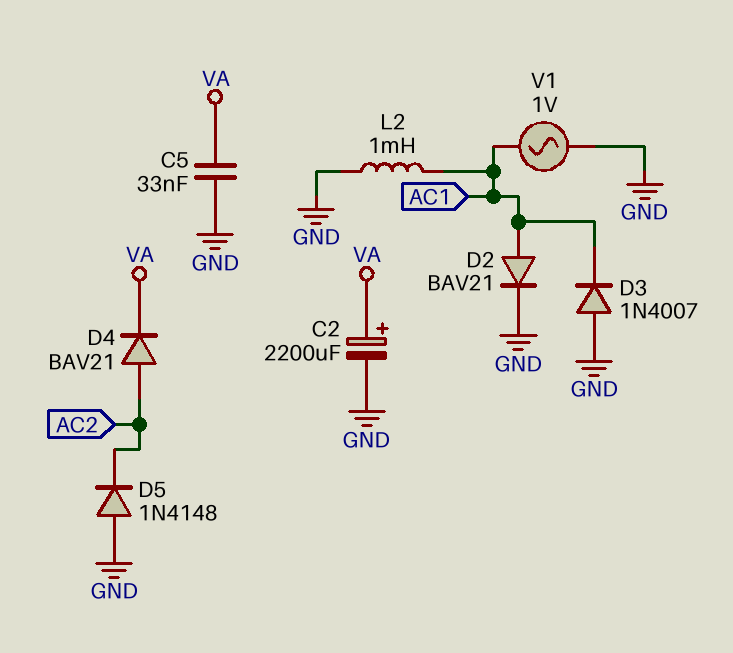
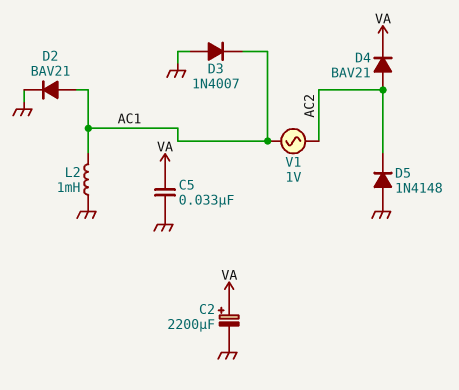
V1: AC 1V (AC1, GND) -> AC 1V (AC1, AC2)

